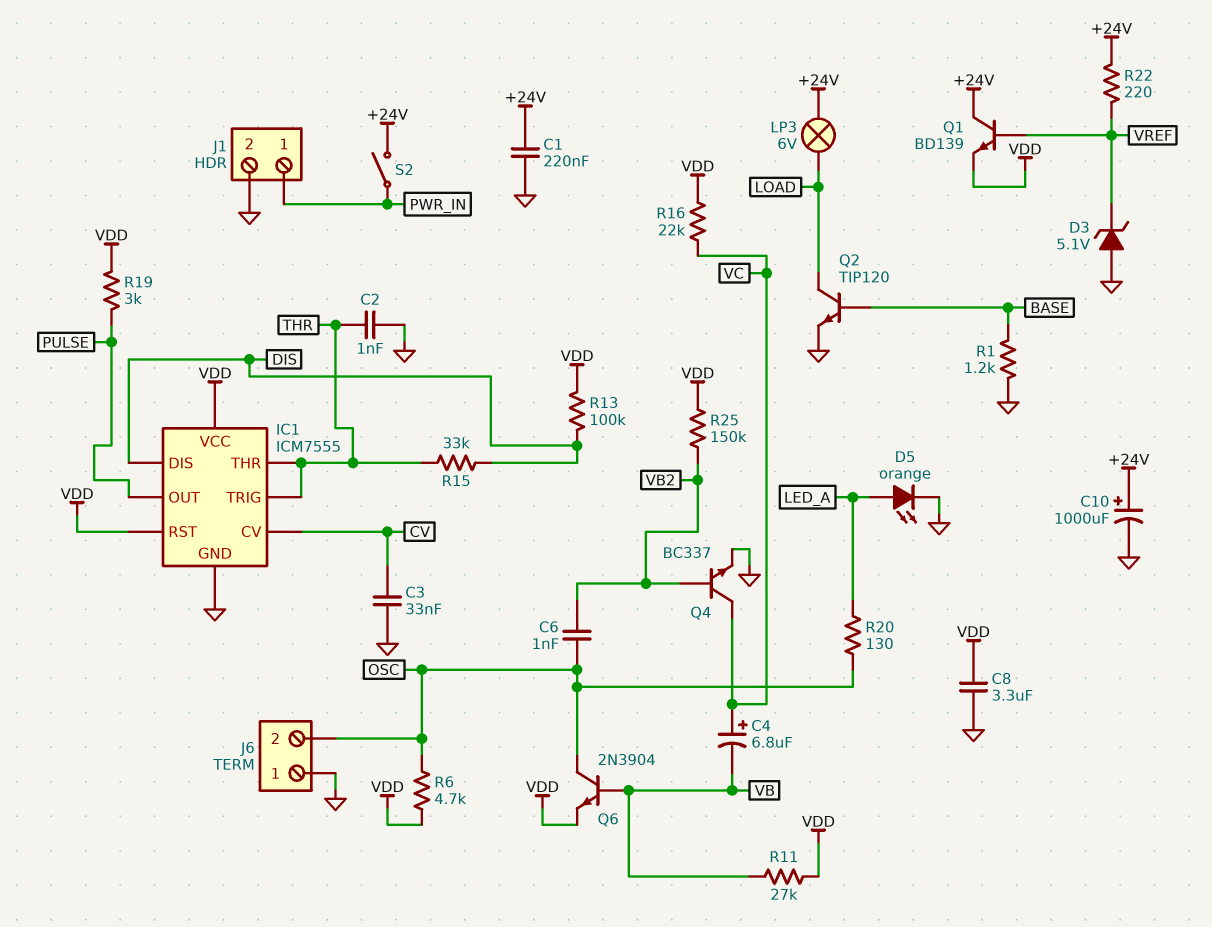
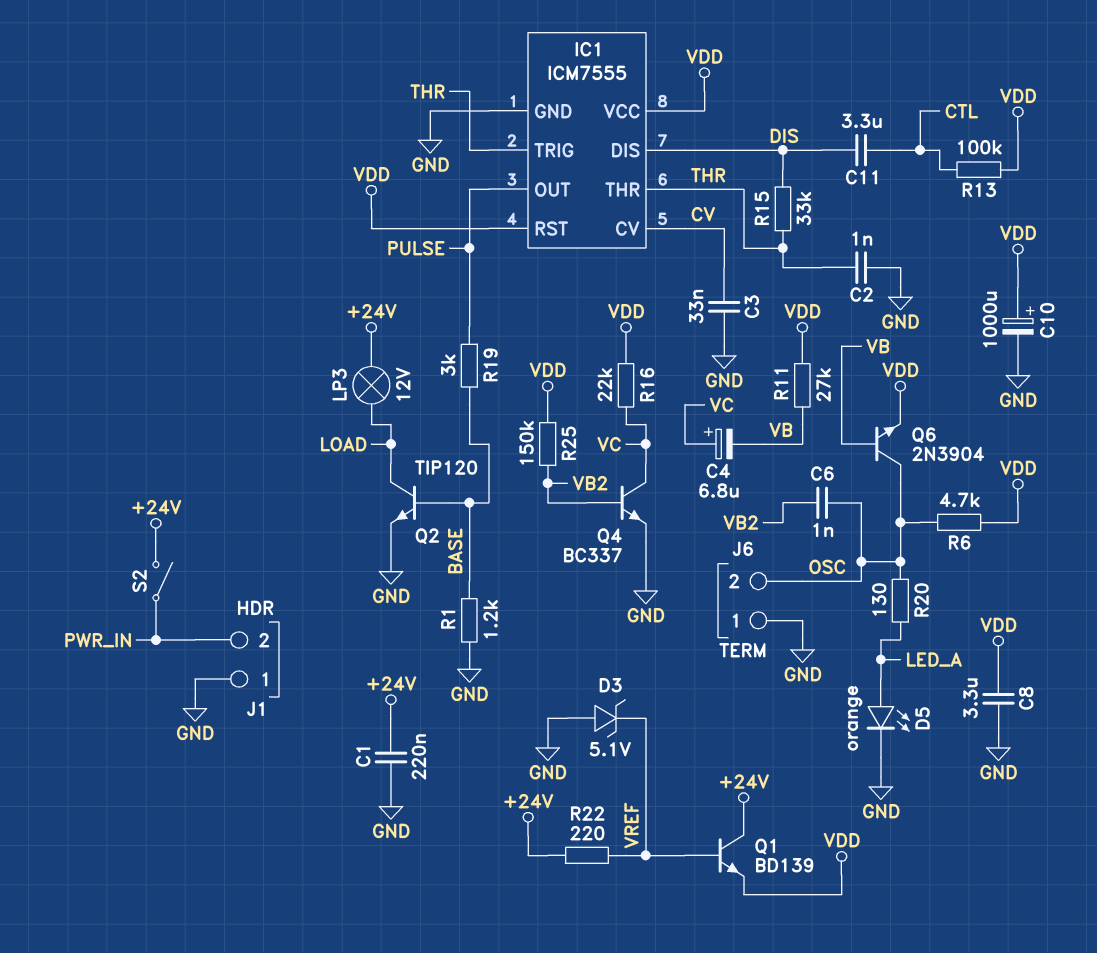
C10: 1000uF (plus +24V, minus GND) -> 1000uF (plus VDD, minus GND)
C11: none -> 3.3uF (CTL, DIS)
J1 pin 1: PWR_IN -> GND
J1 pin 2: GND -> PWR_IN
LP3: lamp 6V (+24V, LOAD) -> lamp 12V (+24V, LOAD)
R13: 100k (DIS, VDD) -> 100k (CTL, VDD)
R19: 3k (PULSE, VDD) -> 3k (BASE, PULSE)

